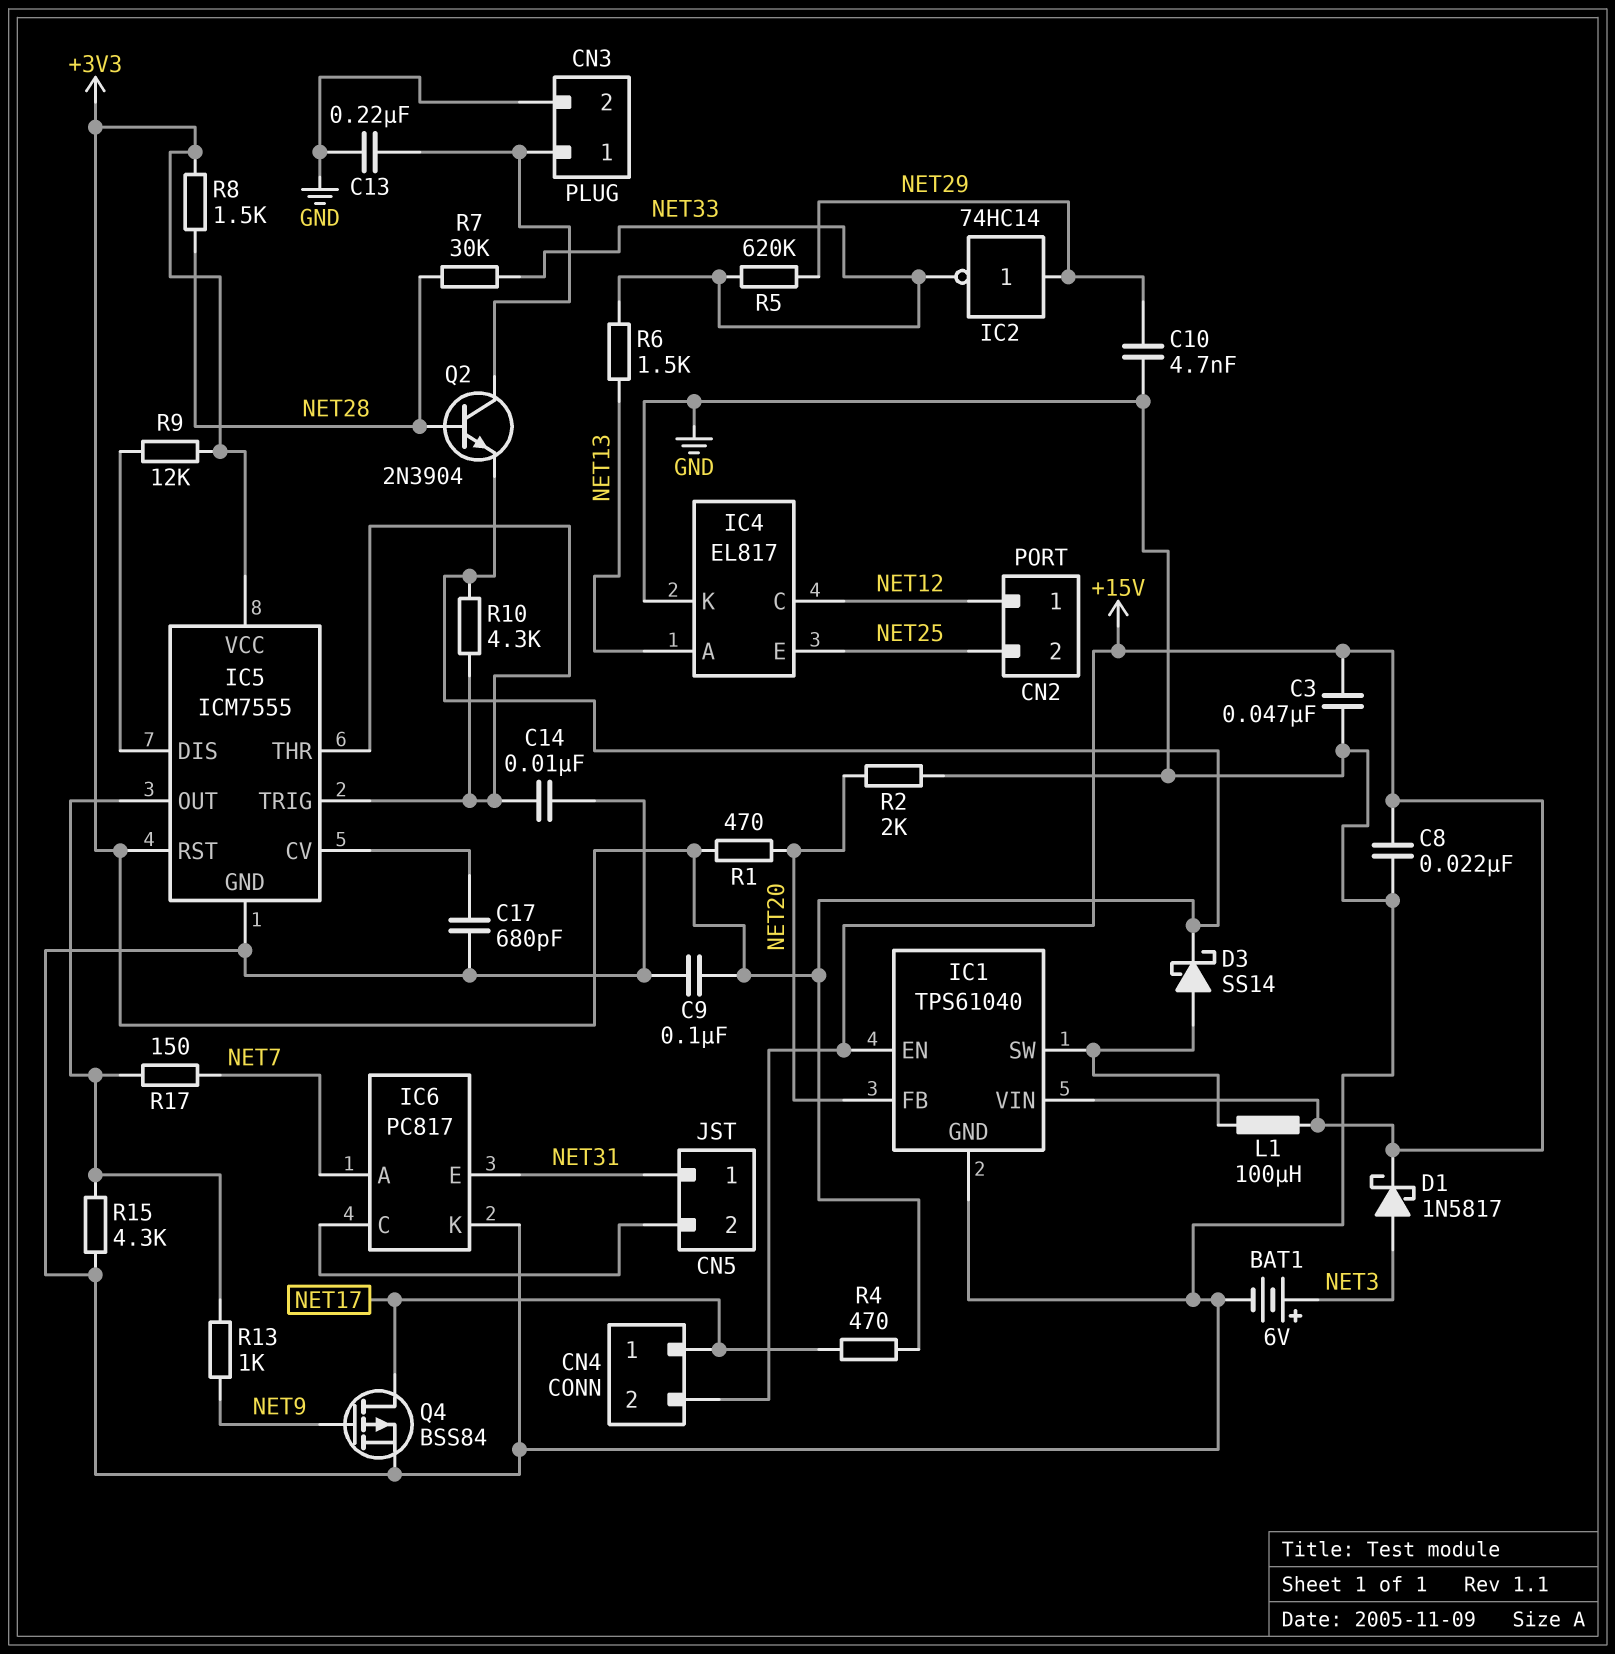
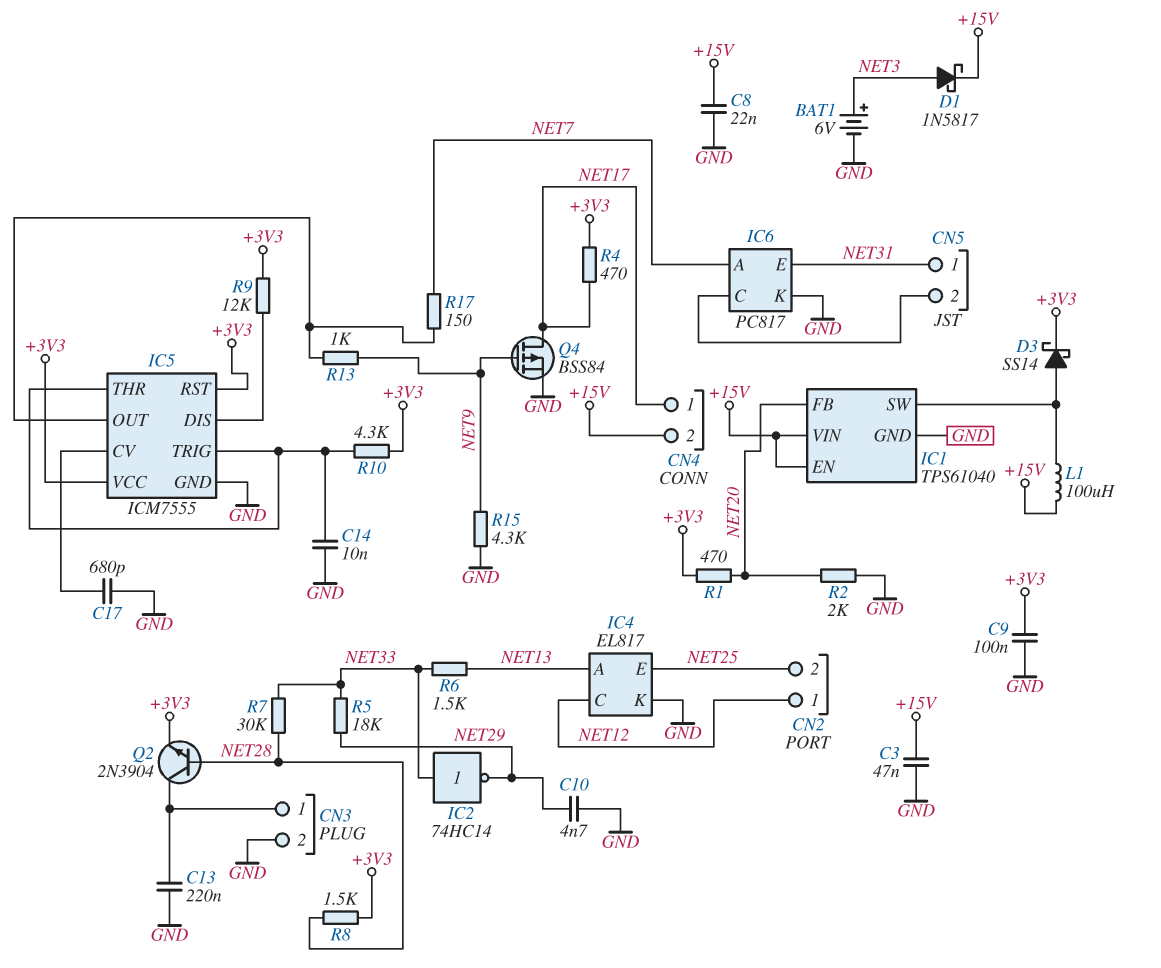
IC2: NOT 74HC14 (in NET29, out NET33) -> NOT 74HC14 (in NET33, out NET29)
R5: 620k (NET29, NET33) -> 18k (NET29, NET33)
R15: 4.3k (GND, IC5/OUT) -> 4.3k (GND, NET9)

